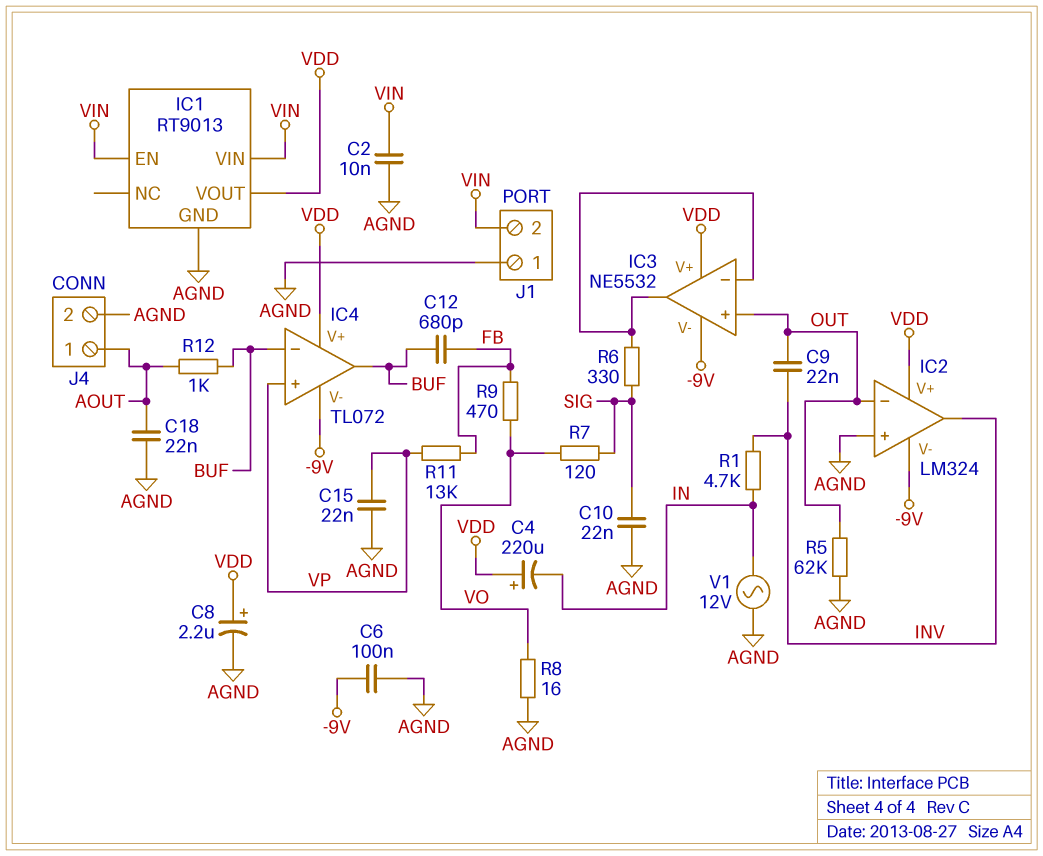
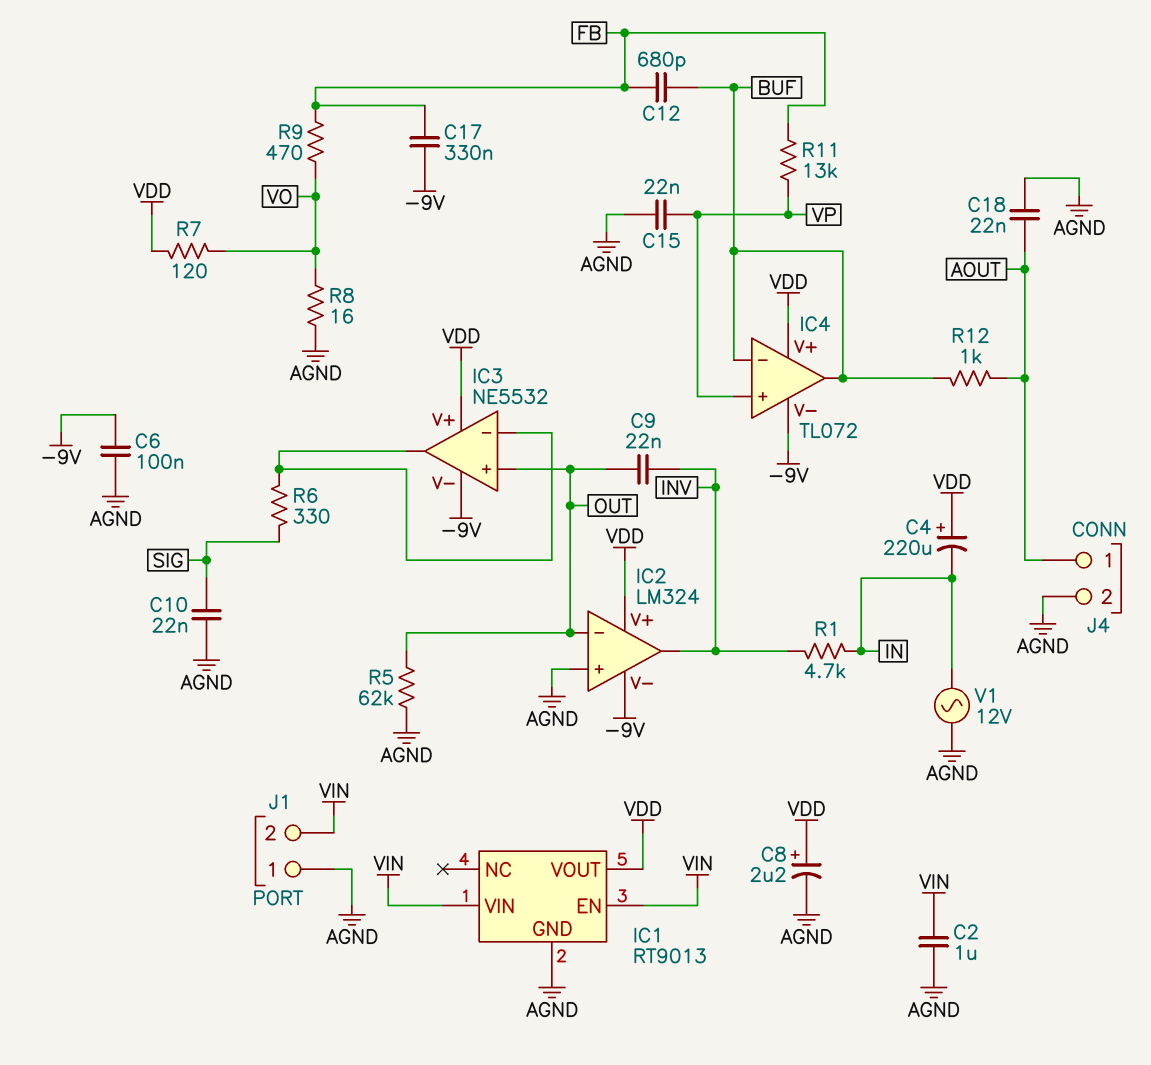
C2: 10nF (AGND, VIN) -> 1uF (AGND, VIN)
C17: none -> 330nF (-9V, FB)
R7: 120 (SIG, VO) -> 120 (VDD, VO)

